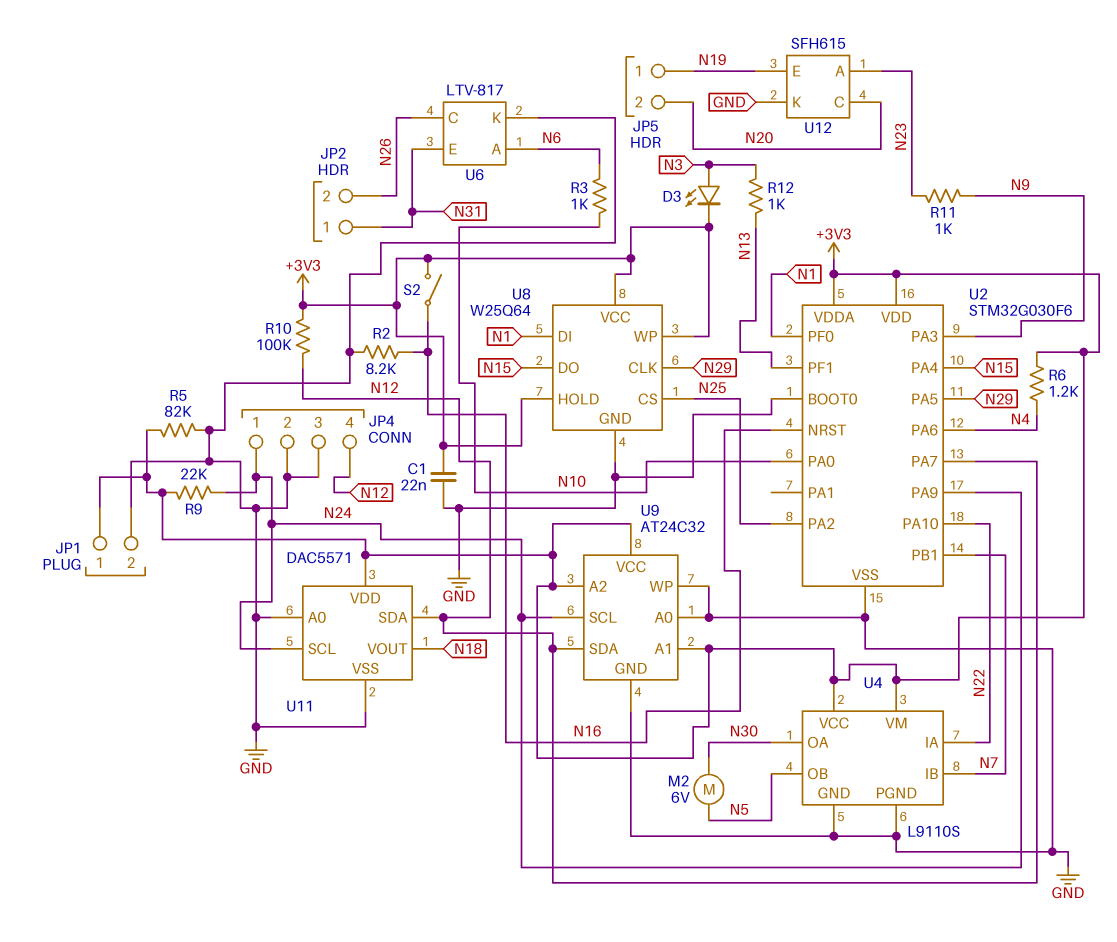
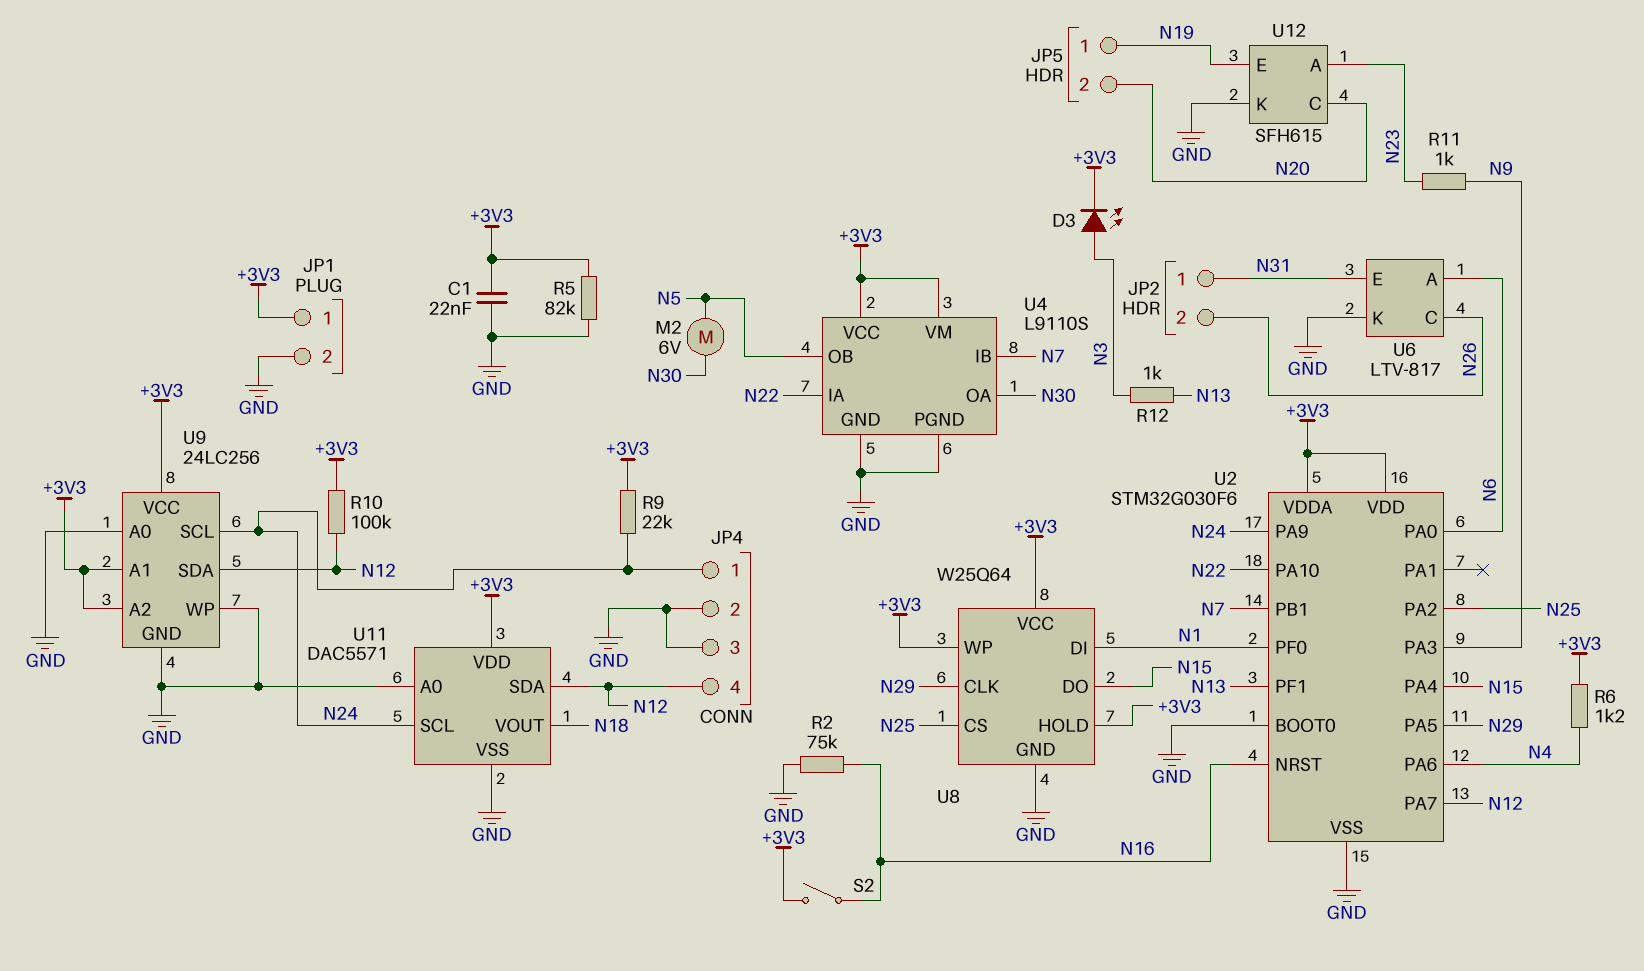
R2: 8.2k (GND, N16) -> 75k (GND, N16)
R3: 1k (N6, N10) -> none
U2 pin PA0: N10 -> N6
U9: AT24C32 -> 24LC256

